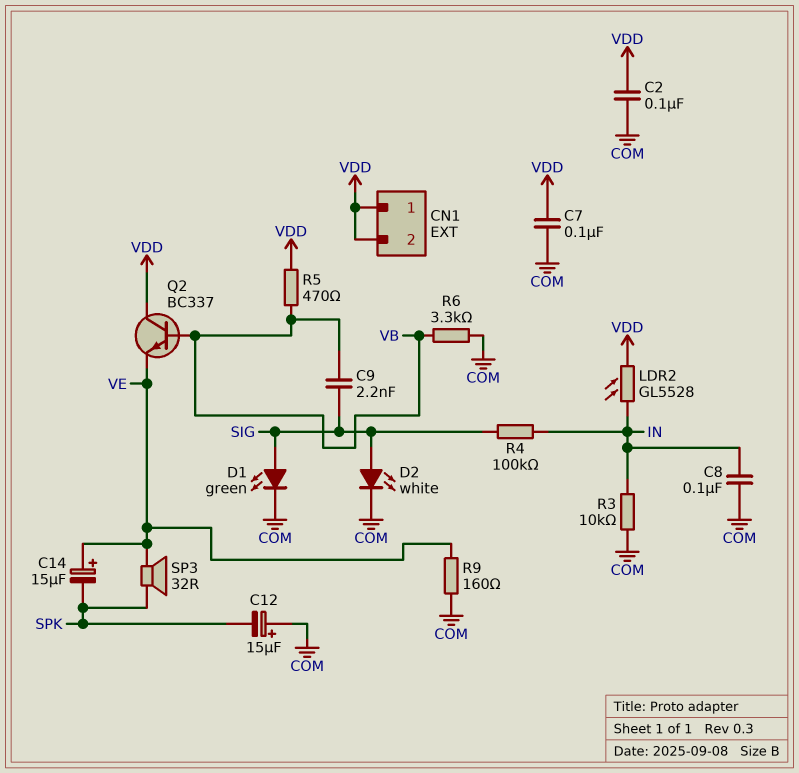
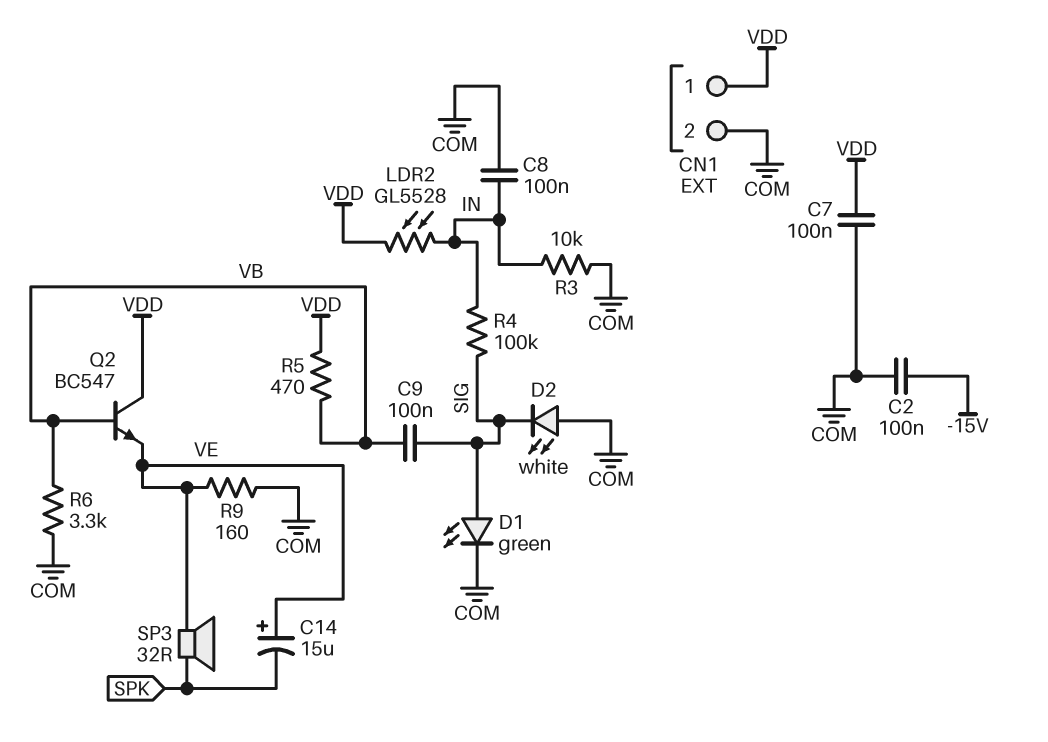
C2: 100nF (COM, VDD) -> 100nF (-15V, COM)
C9: 2.2nF (SIG, VB) -> 100nF (SIG, VB)
C12: 15uF (plus COM, minus SPK) -> none
CN1 pin 2: VDD -> COM
D2: LED white (A SIG, K COM) -> LED white (A COM, K SIG)
Q2: NPN BC337 (B VB, C VDD, E VE) -> NPN BC547 (B VB, C VDD, E VE)

